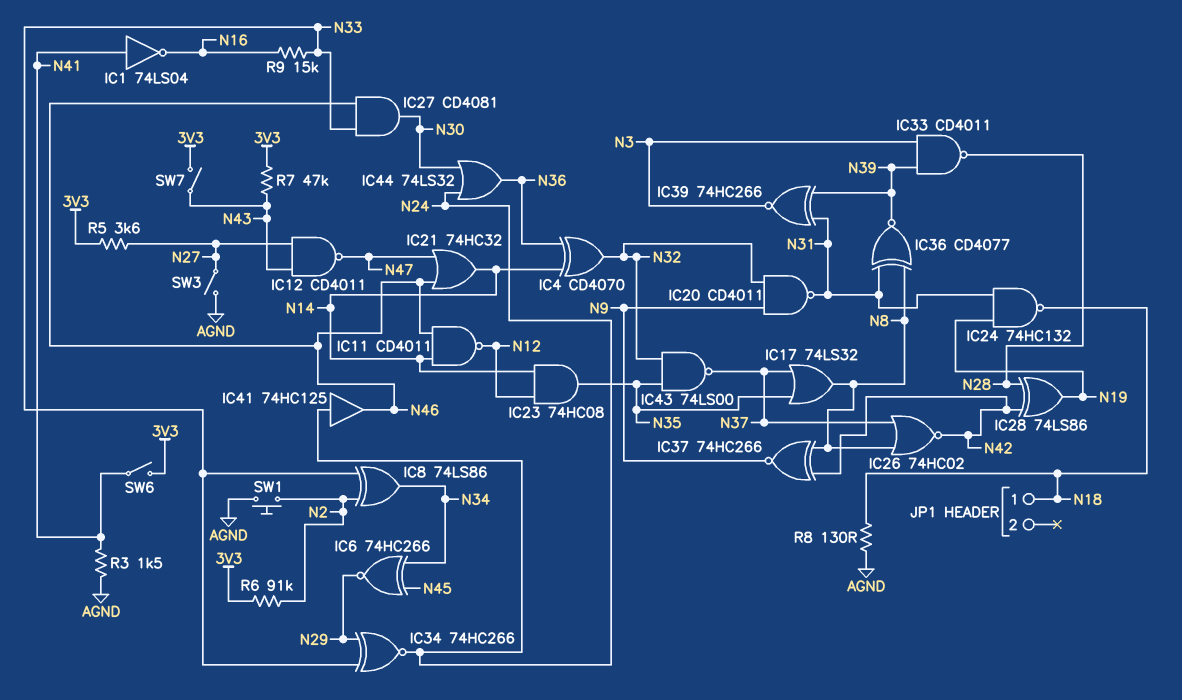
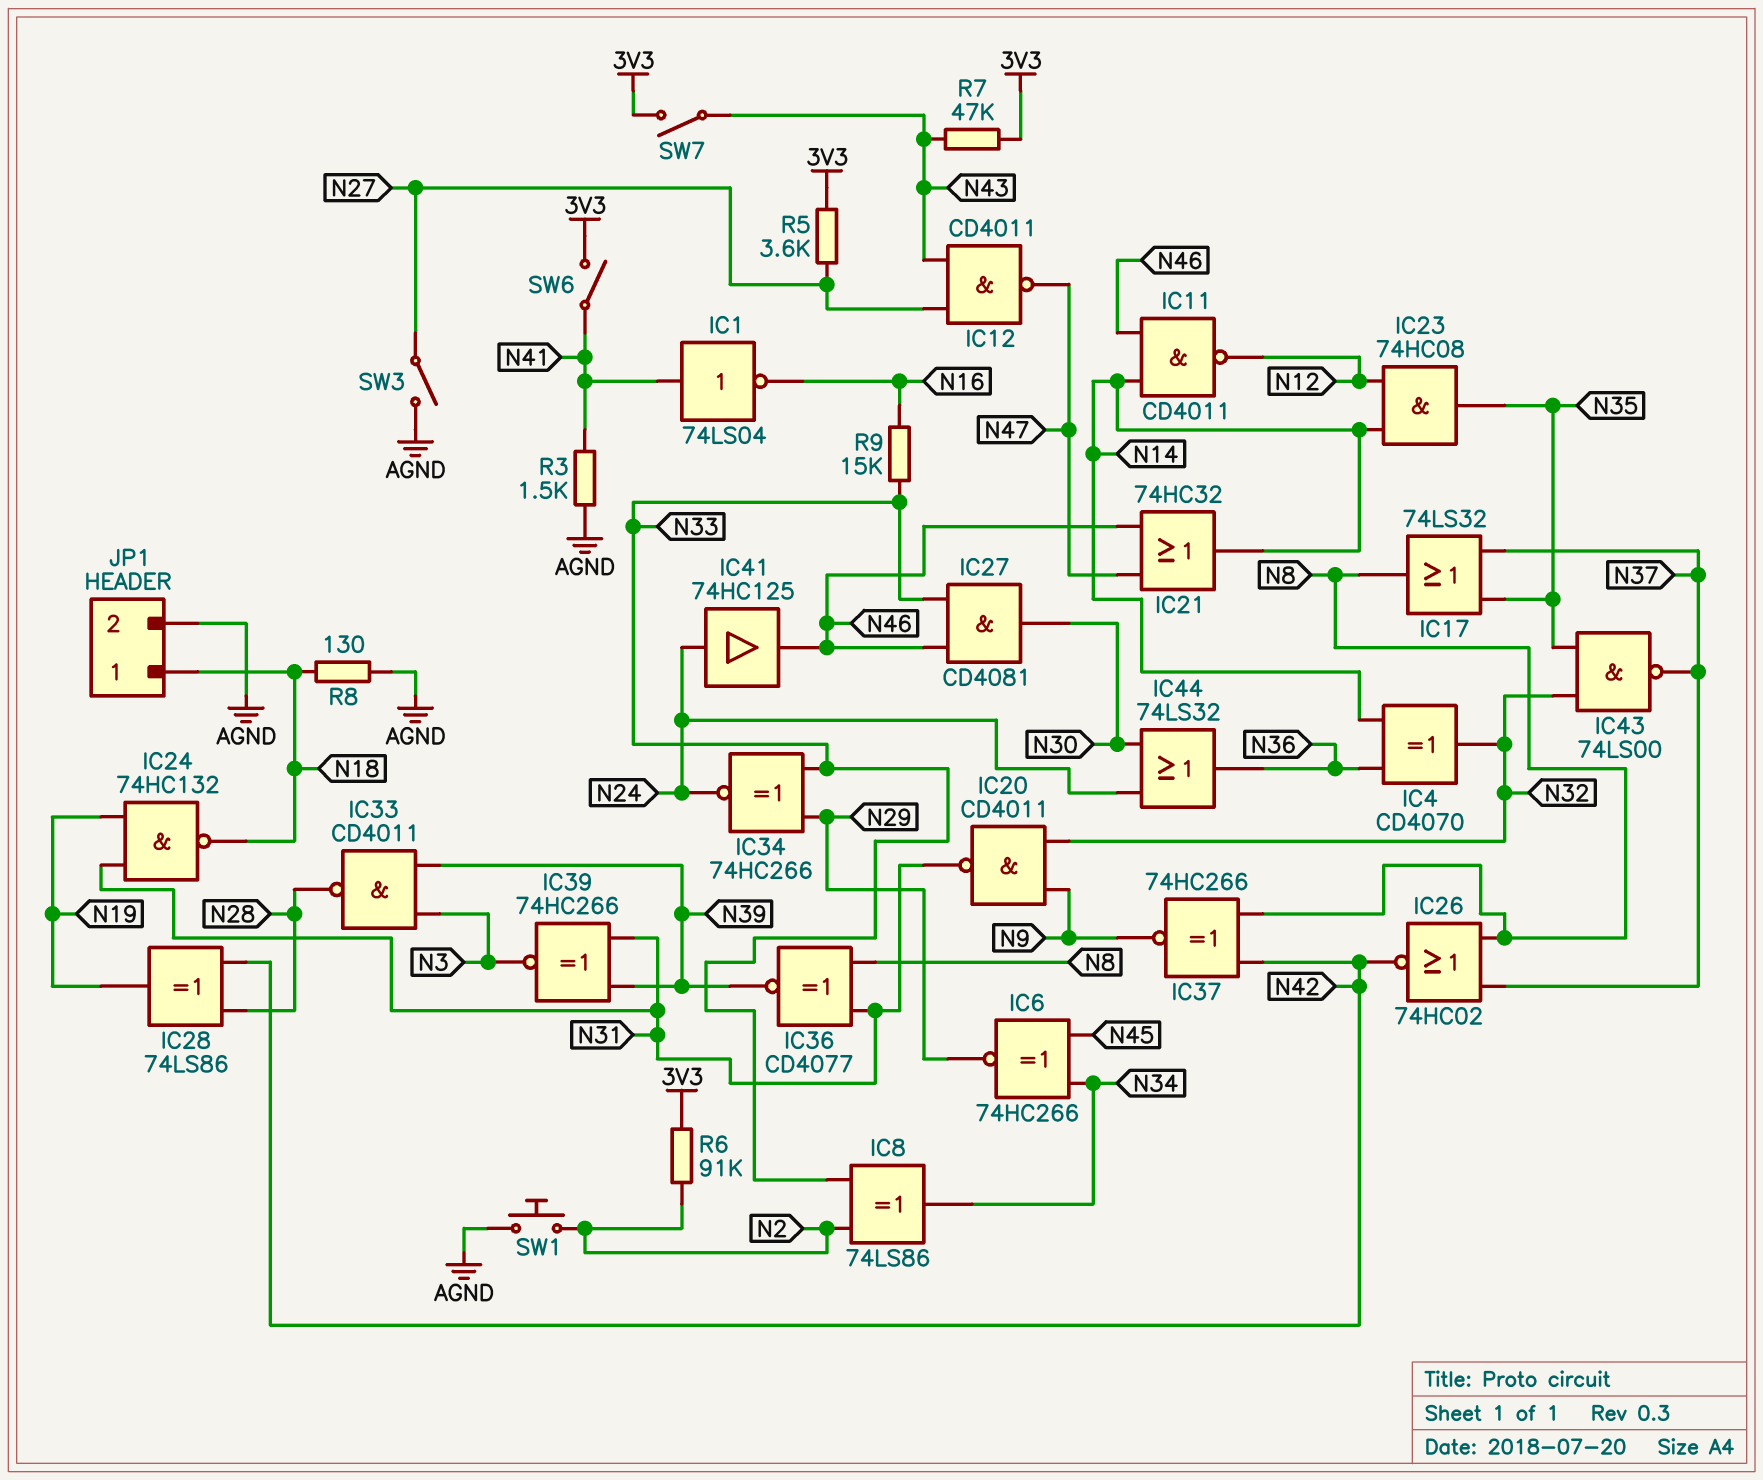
JP1 pin 2: none -> AGND

